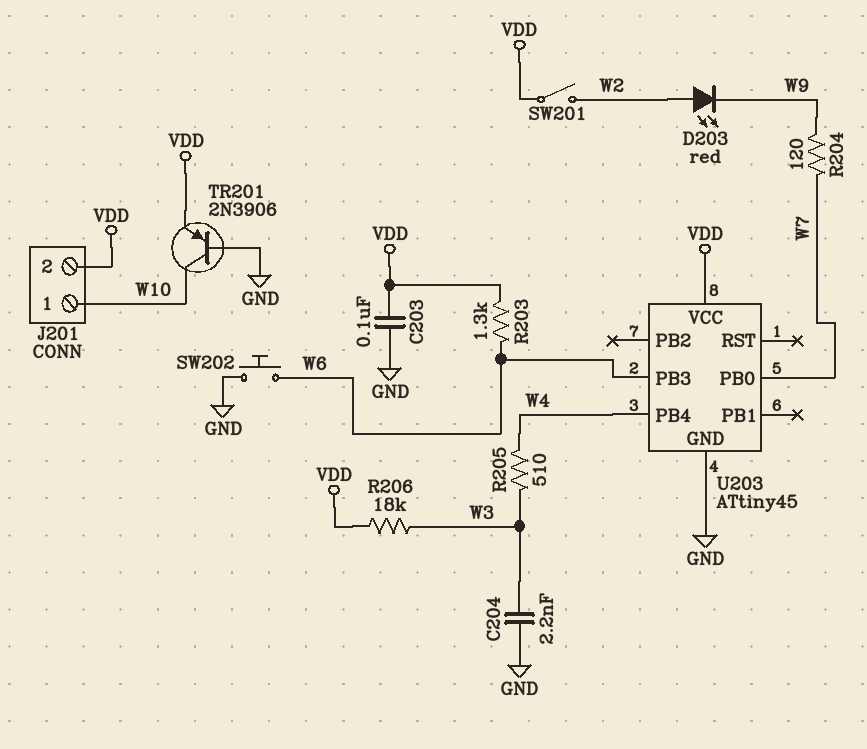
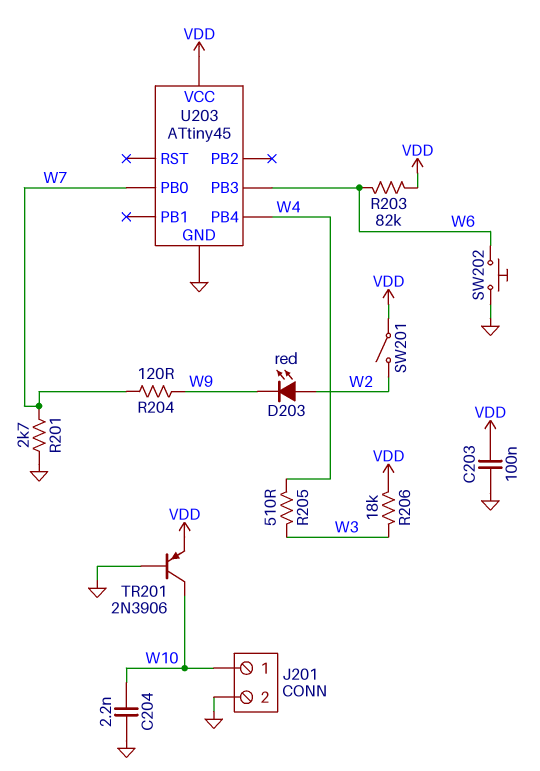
C204: 2.2nF (GND, W3) -> 2.2nF (GND, W10)
J201 pin 2: VDD -> GND
R201: none -> 2.7k (GND, W7)
R203: 1.3k (VDD, W6) -> 82k (VDD, W6)

